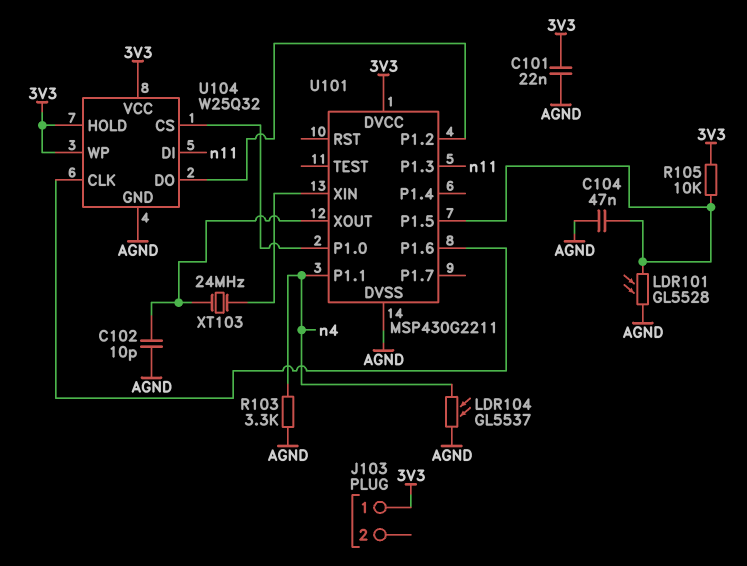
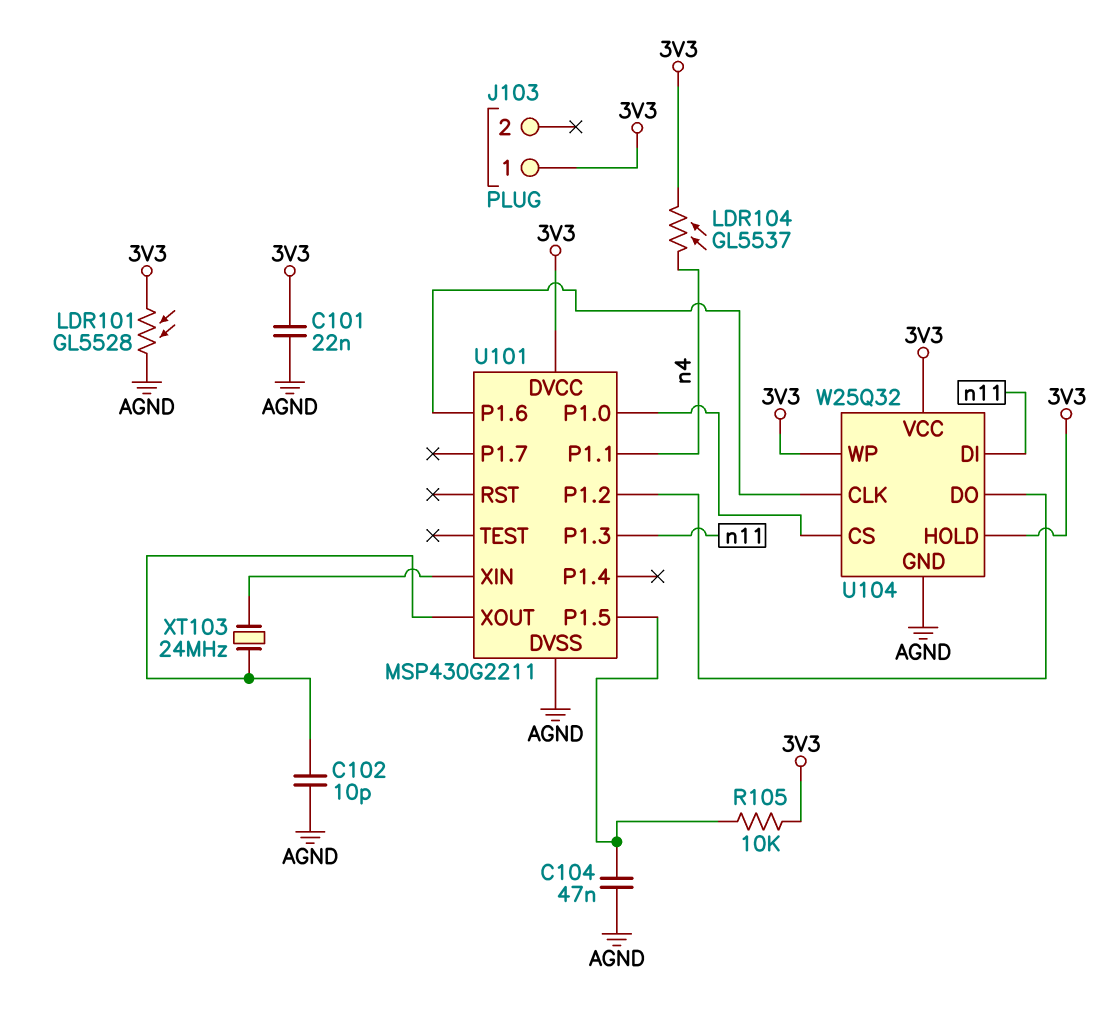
LDR101: GL5528 (AGND, U101/P1.5) -> GL5528 (3V3, AGND)
LDR104: GL5537 (AGND, n4) -> GL5537 (3V3, n4)
R103: 3.3k (AGND, n4) -> none

